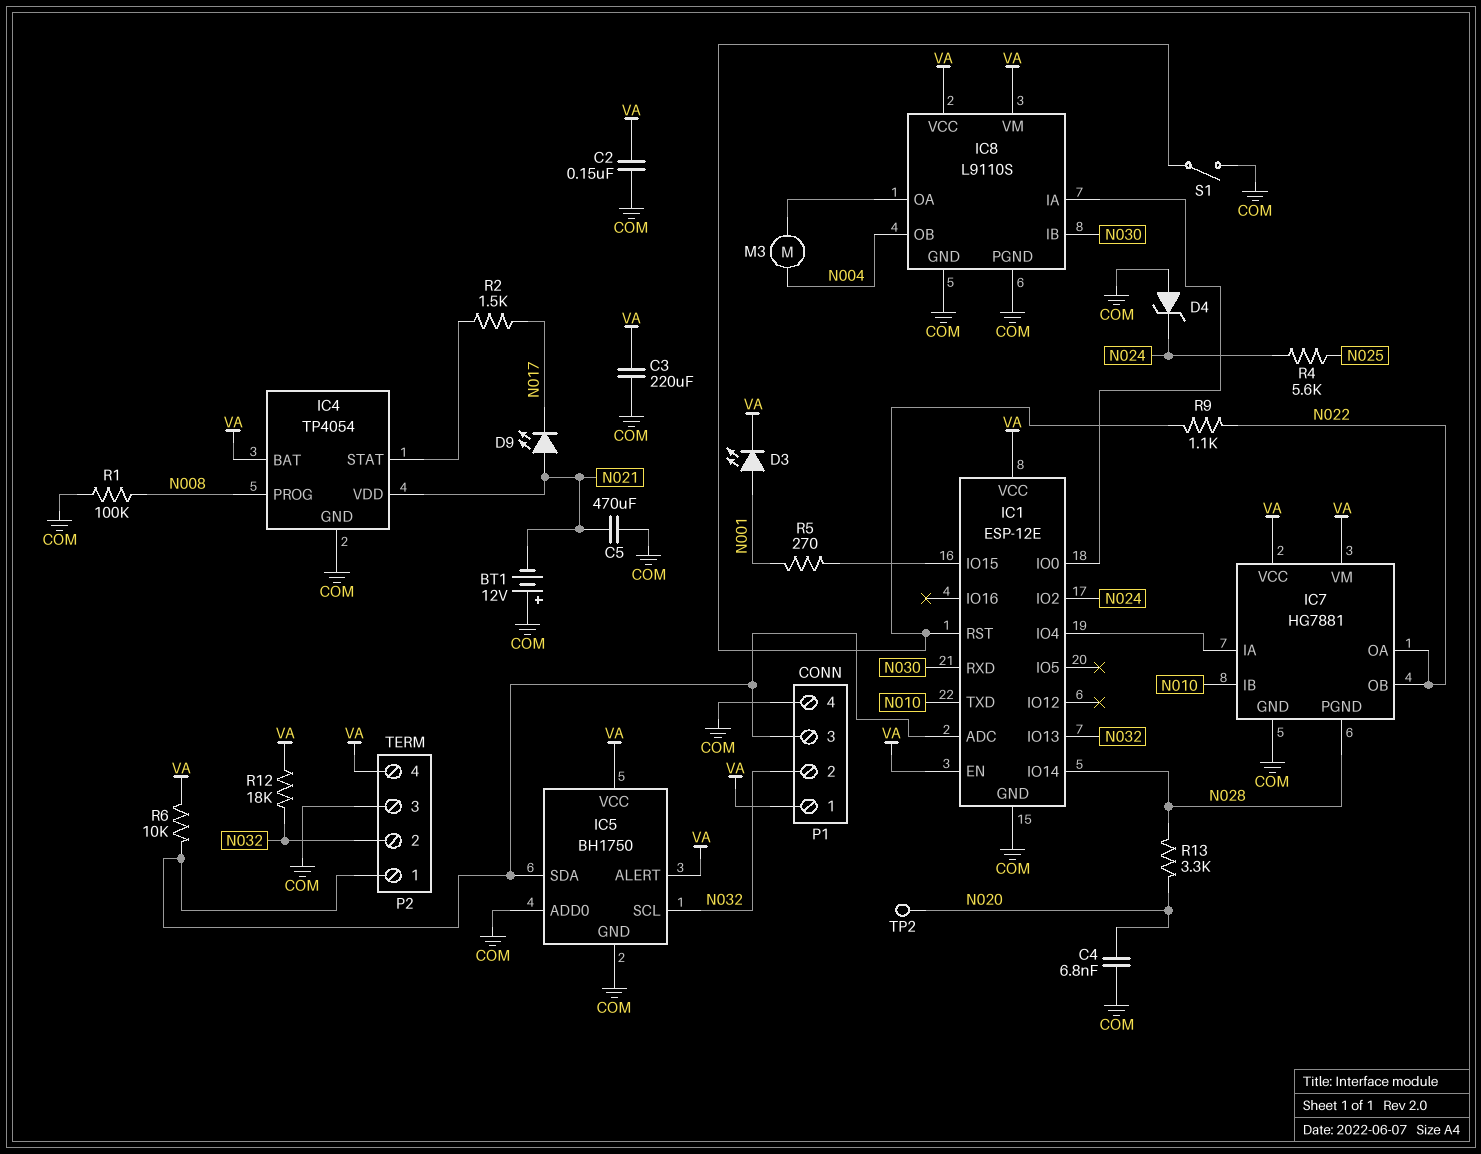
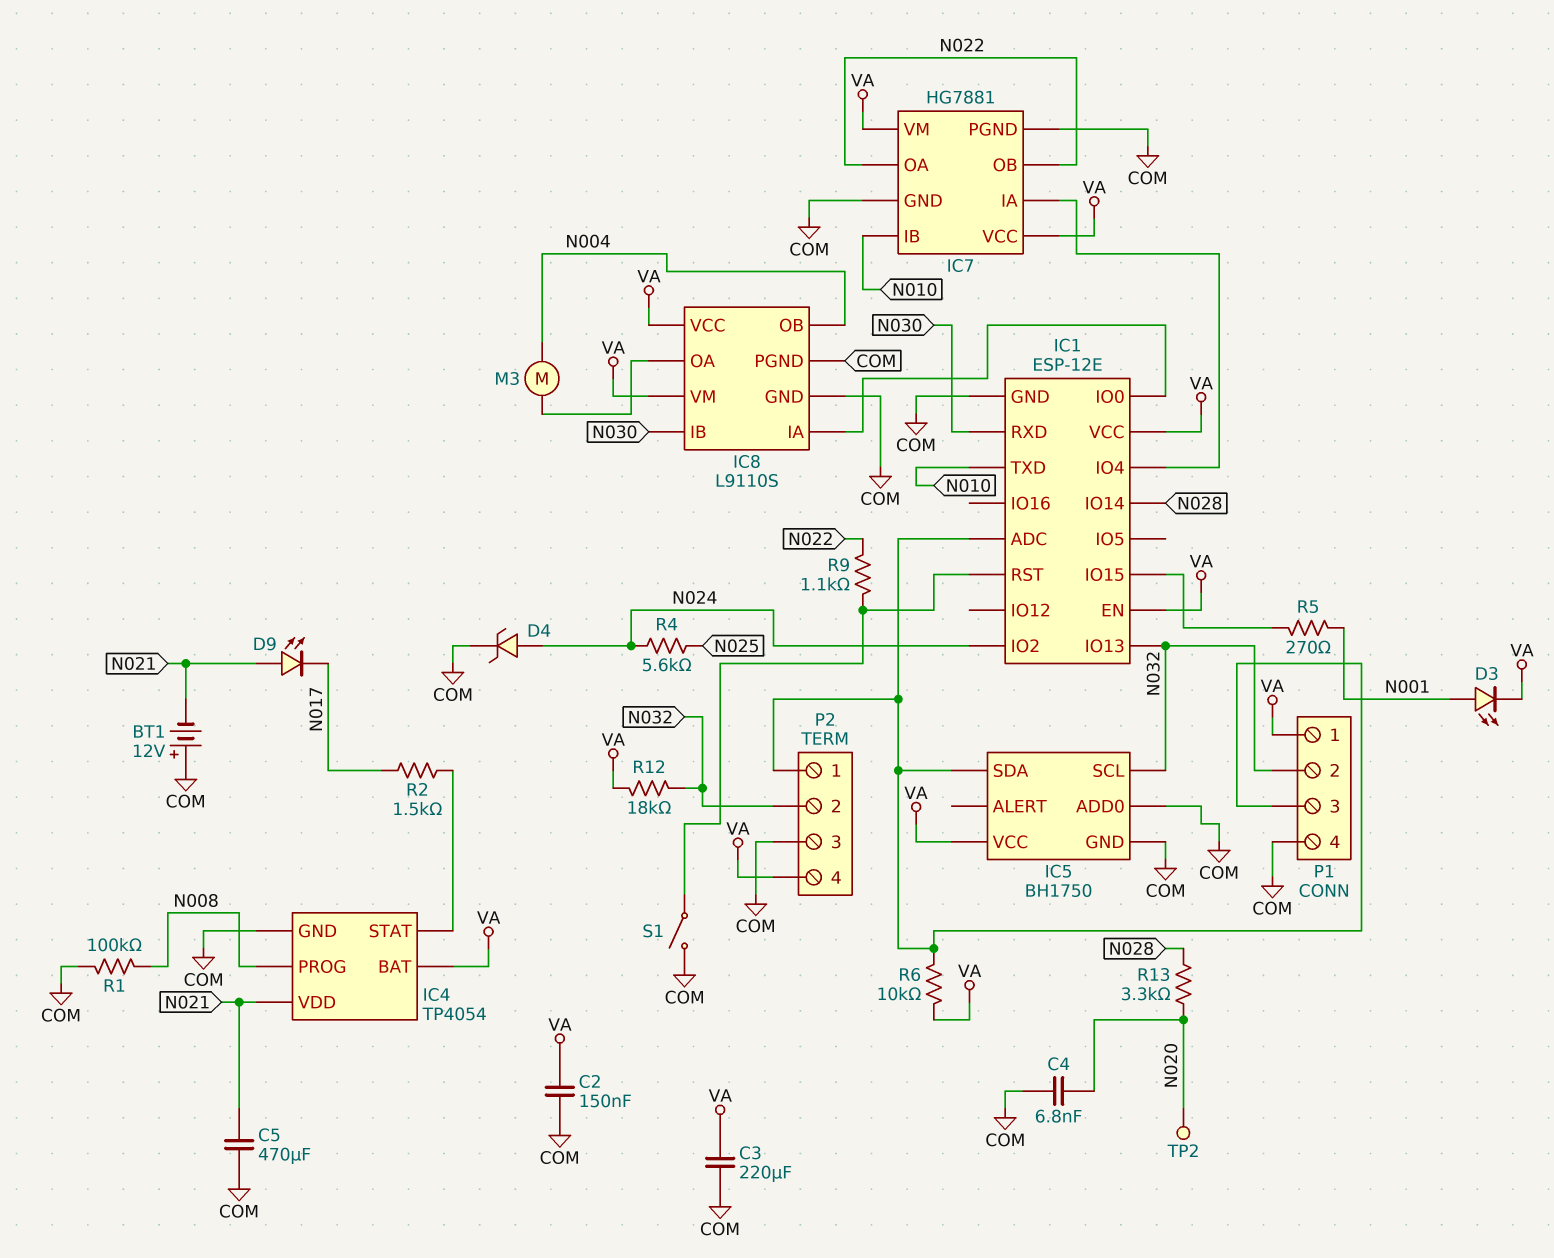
D4: zener (A COM, K N024) -> zener (A N024, K COM)
IC5 pin ALERT: VA -> none
IC7 pin PGND: N028 -> COM

